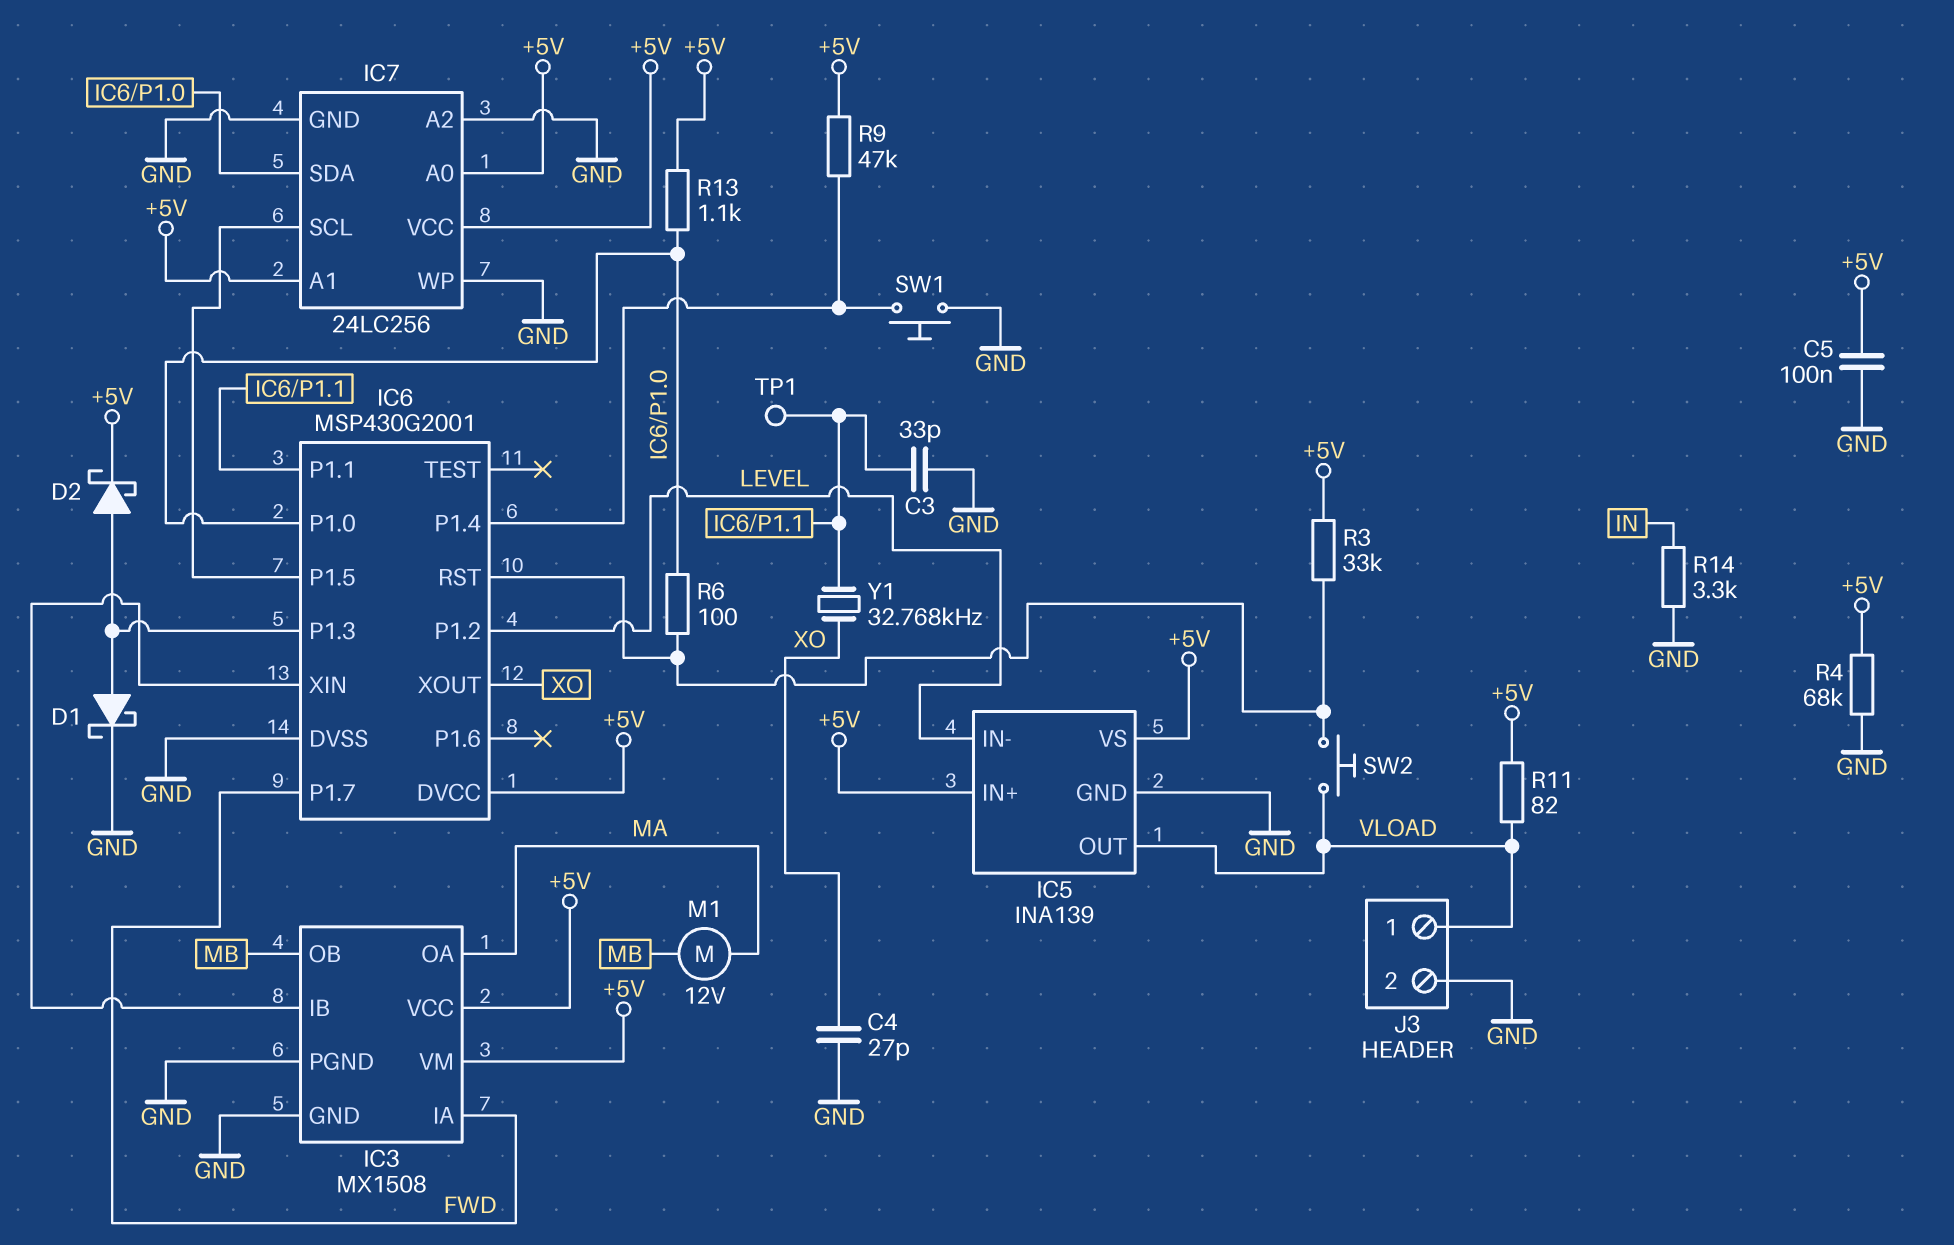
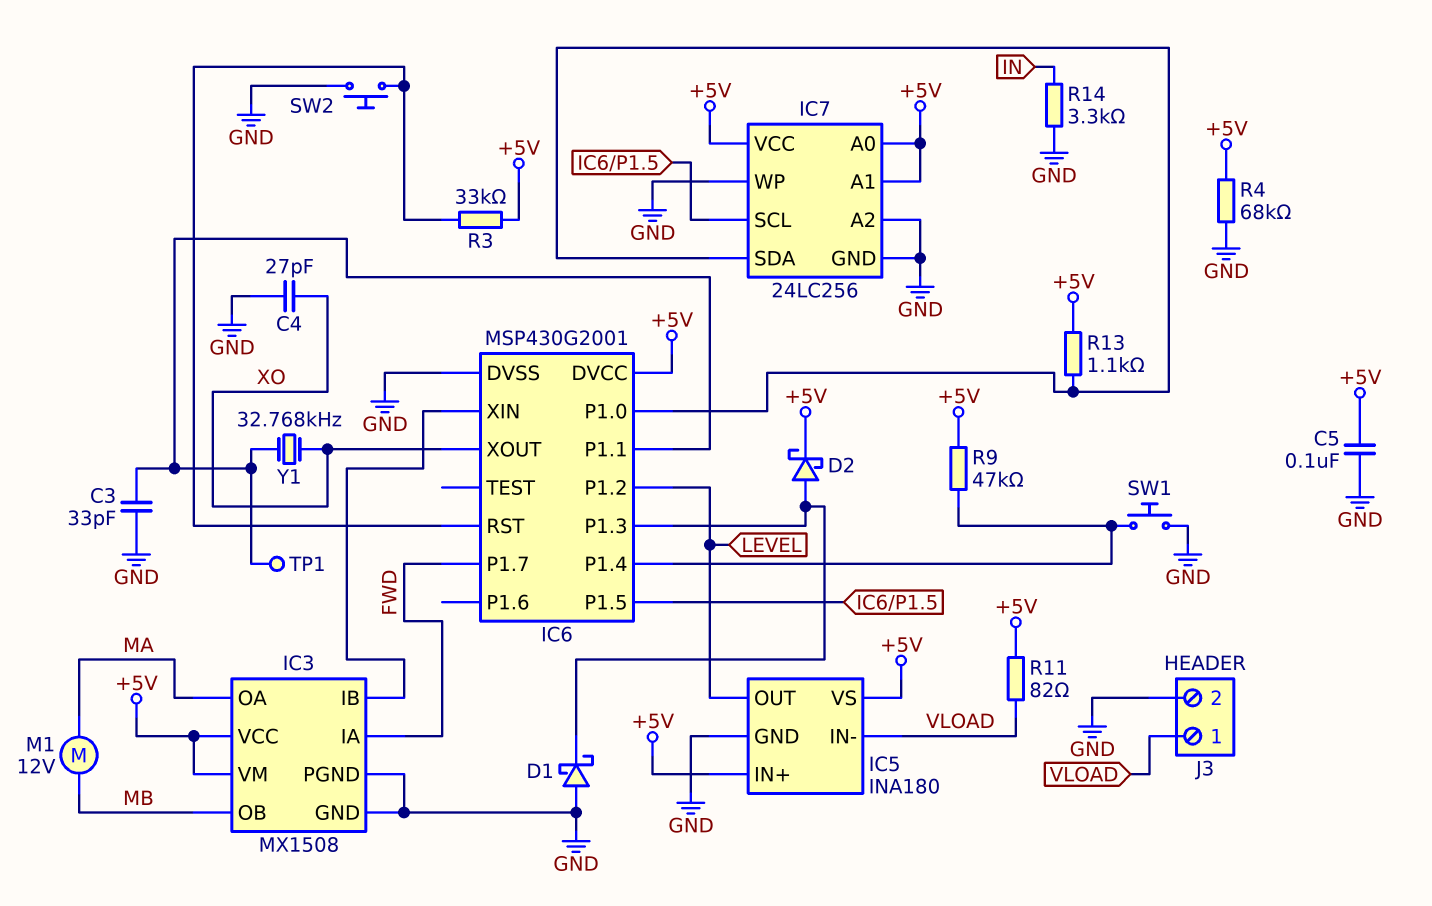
D1: schottky (A IC6/P1.3, K GND) -> schottky (A GND, K IC6/P1.3)
IC5: INA139 -> INA180
IC5 pin IN-: LEVEL -> VLOAD
IC5 pin OUT: VLOAD -> LEVEL
R6: 100 (IC6/P1.0, IC6/RST) -> none
SW2: button (IC6/RST, VLOAD) -> button (GND, IC6/RST)

